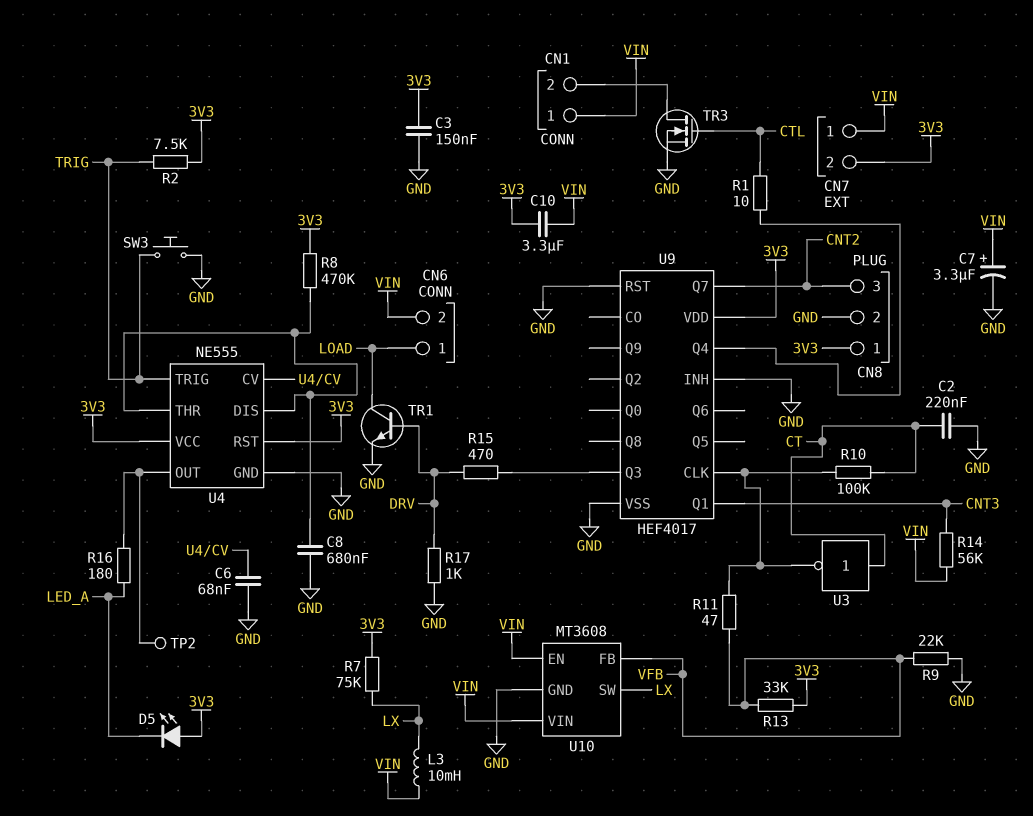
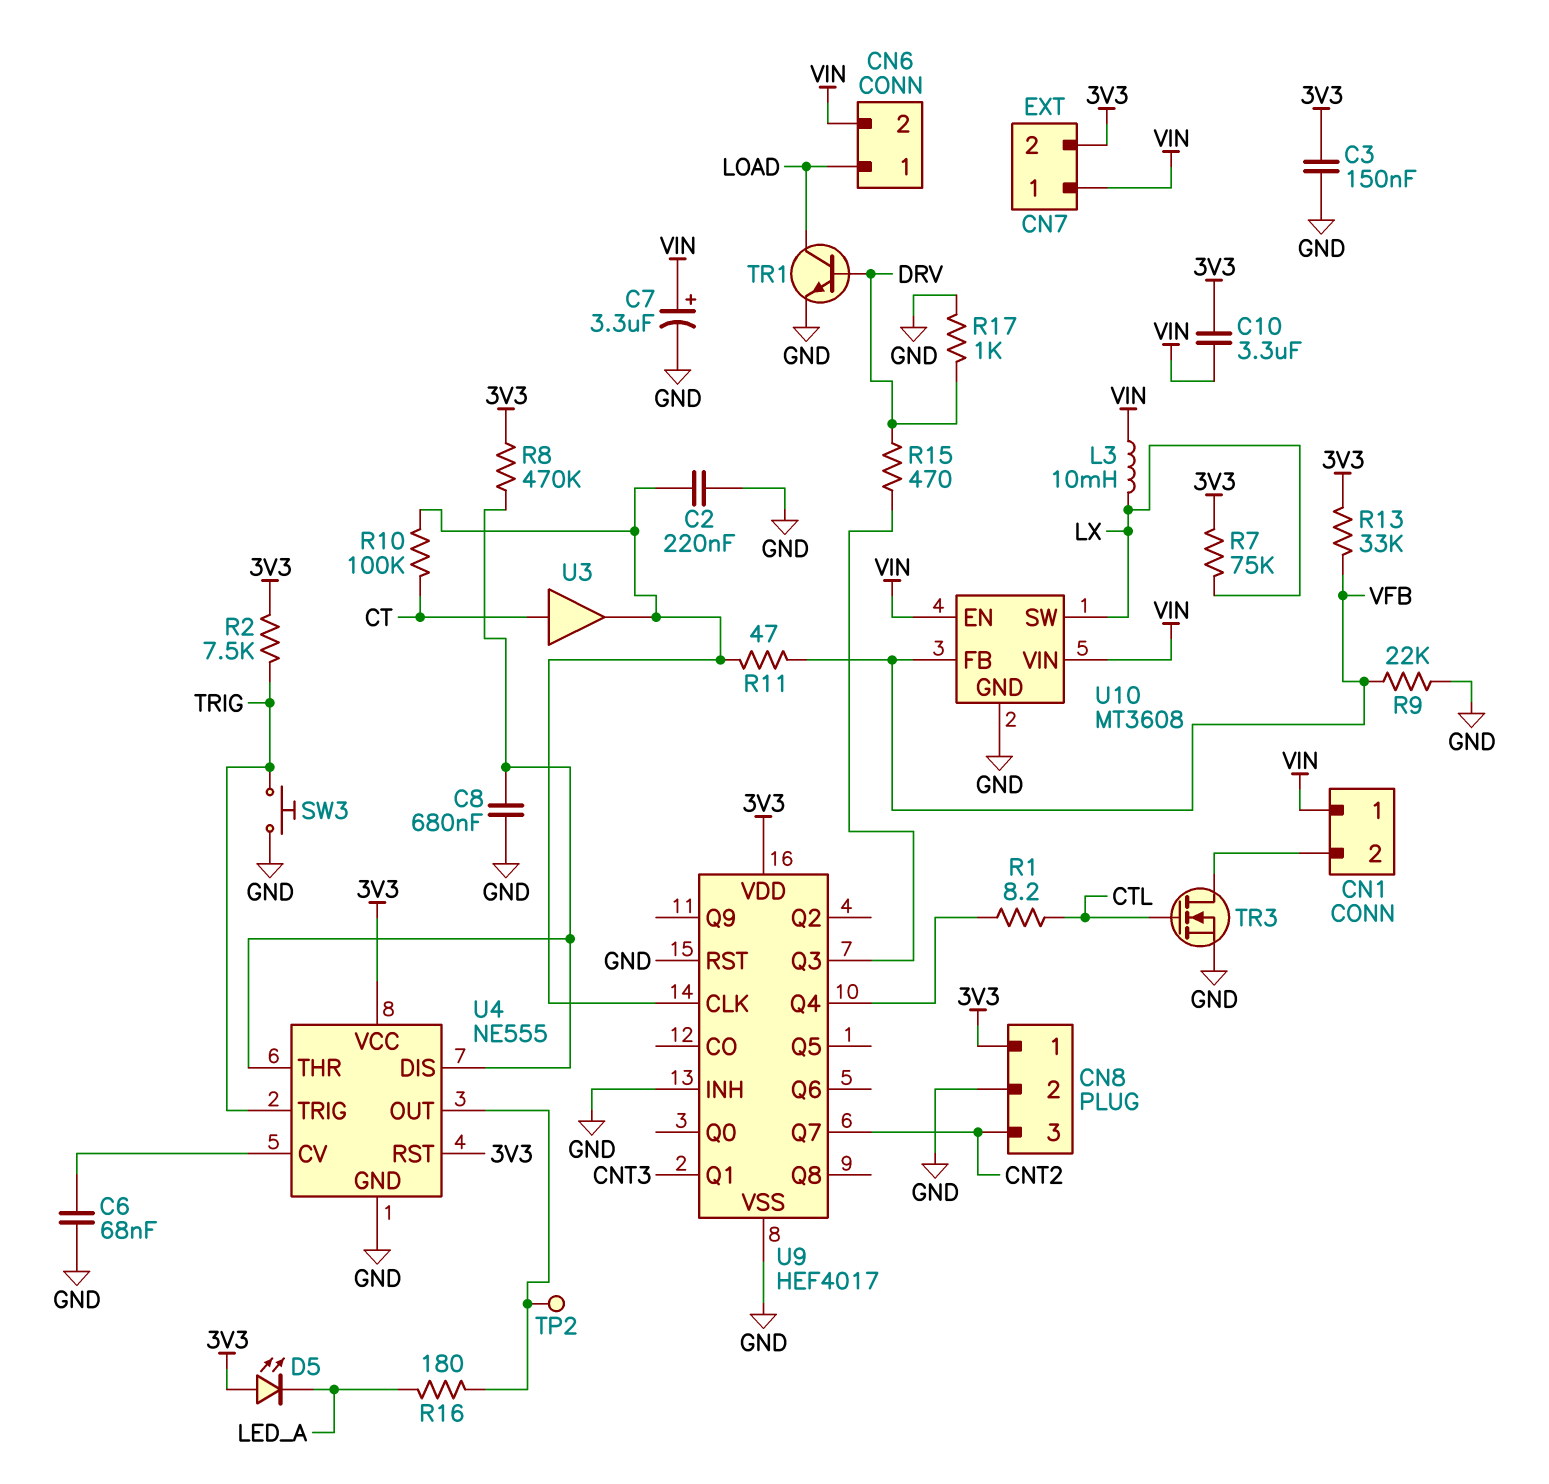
C2: 220nF (CT, GND) -> 220nF (GND, U9/CLK)
R1: 10 (CTL, U9/Q4) -> 8.2 (CTL, U9/Q4)
R14: 56k (CNT3, VIN) -> none
U3: NOT (in CT, out U9/CLK) -> buffer (in CT, out U9/CLK)

